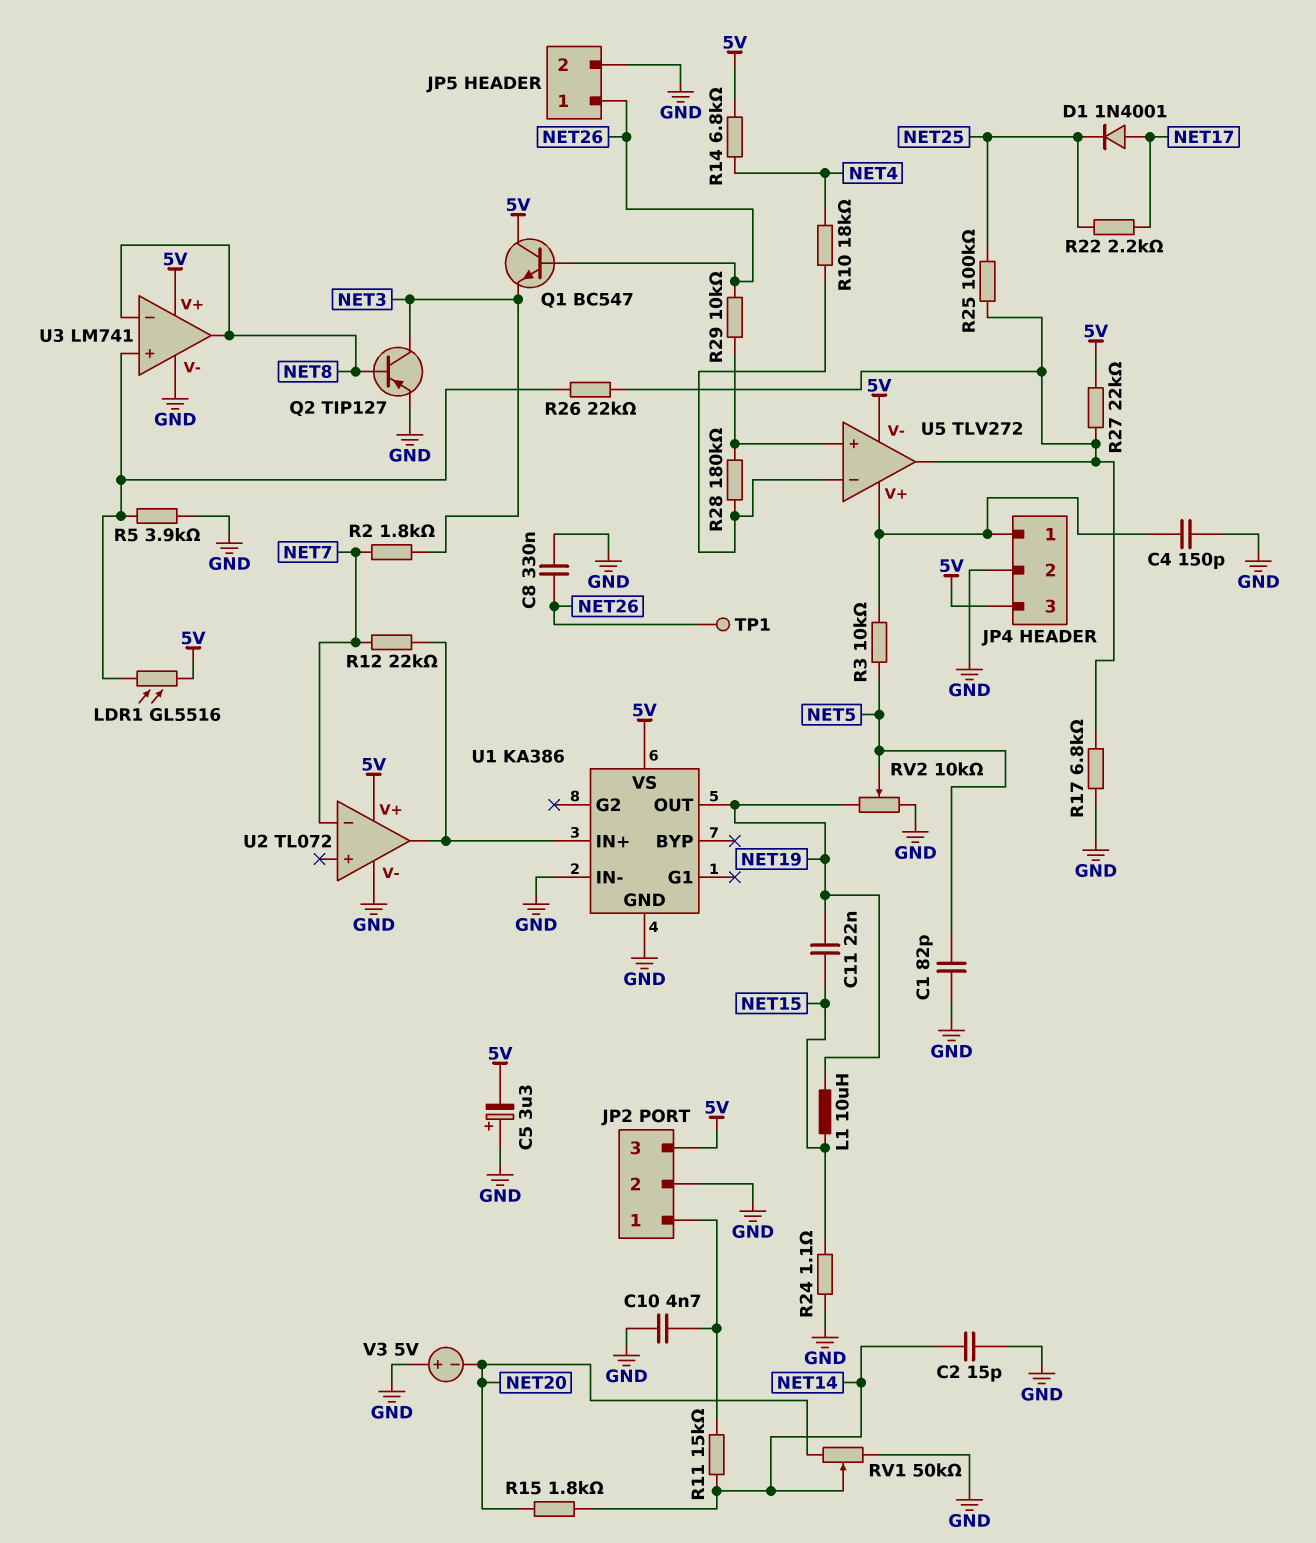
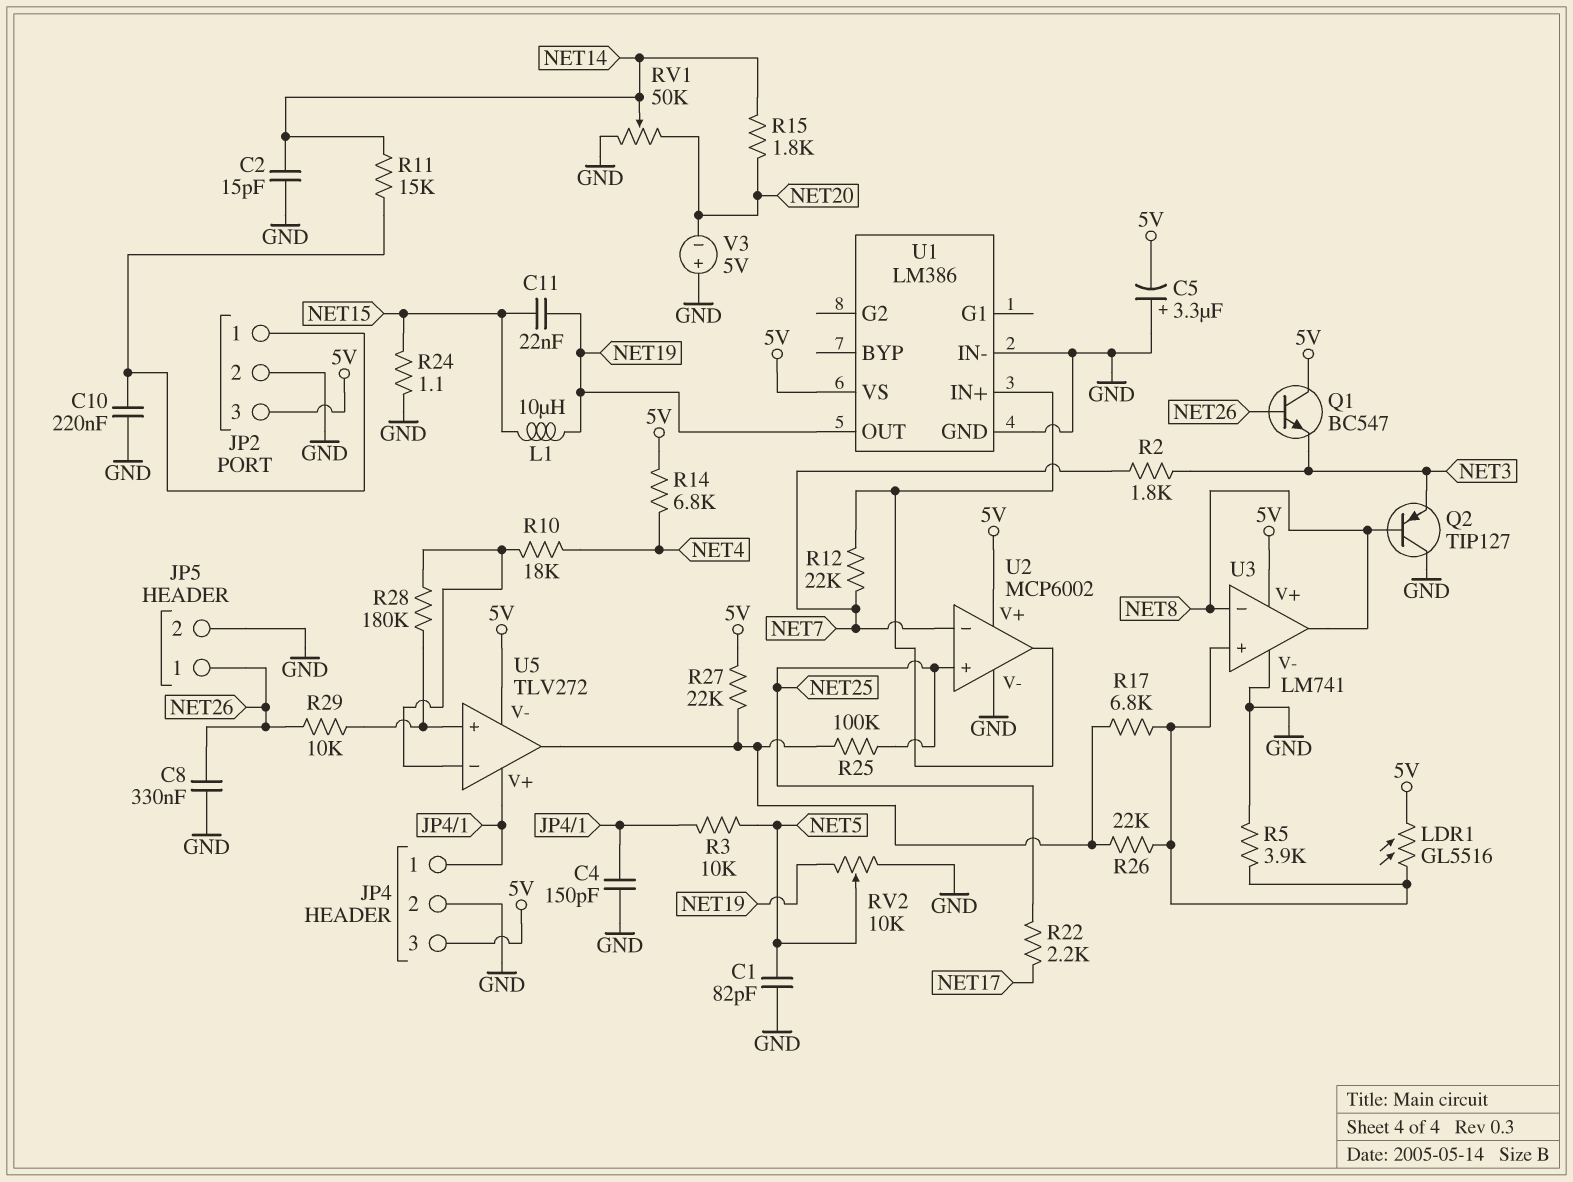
C10: 4.7nF (GND, JP2/1) -> 220nF (GND, JP2/1)
D1: diode 1N4001 (A NET17, K NET25) -> none
Q2: PNP TIP127 (B NET8, C NET3, E GND) -> PNP TIP127 (B NET8, C GND, E NET3)
R17: 6.8k (GND, U5/out) -> 6.8k (U3/in+, U5/out)
TP1: test point (NET26) -> none
U1: KA386 -> LM386
U2: TL072 -> MCP6002
U2 pin in+: none -> NET25

